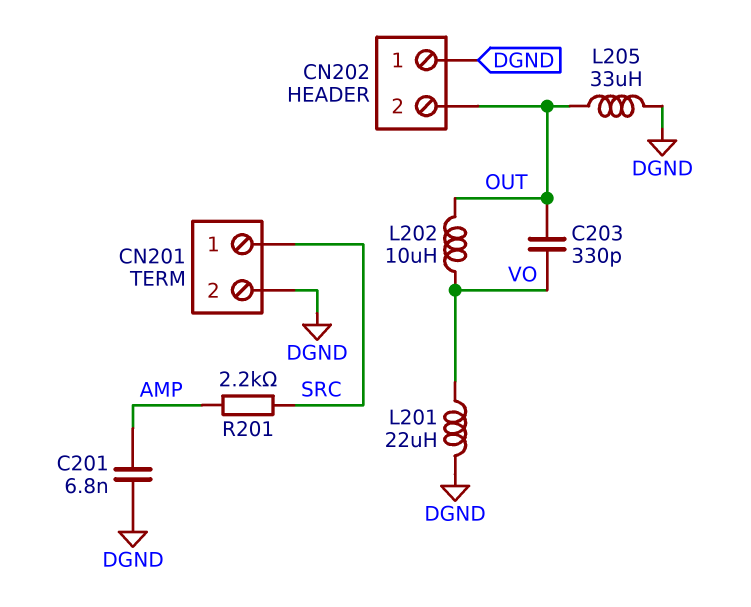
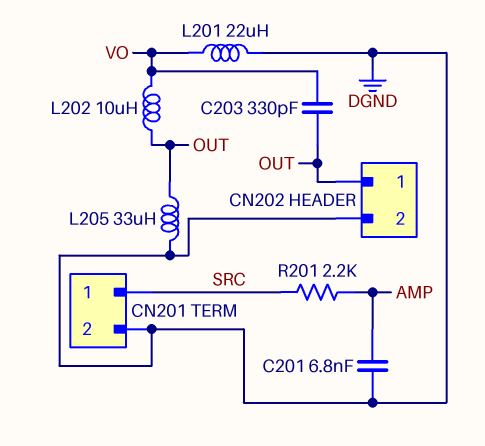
CN202 pin 1: DGND -> OUT
CN202 pin 2: OUT -> DGND

